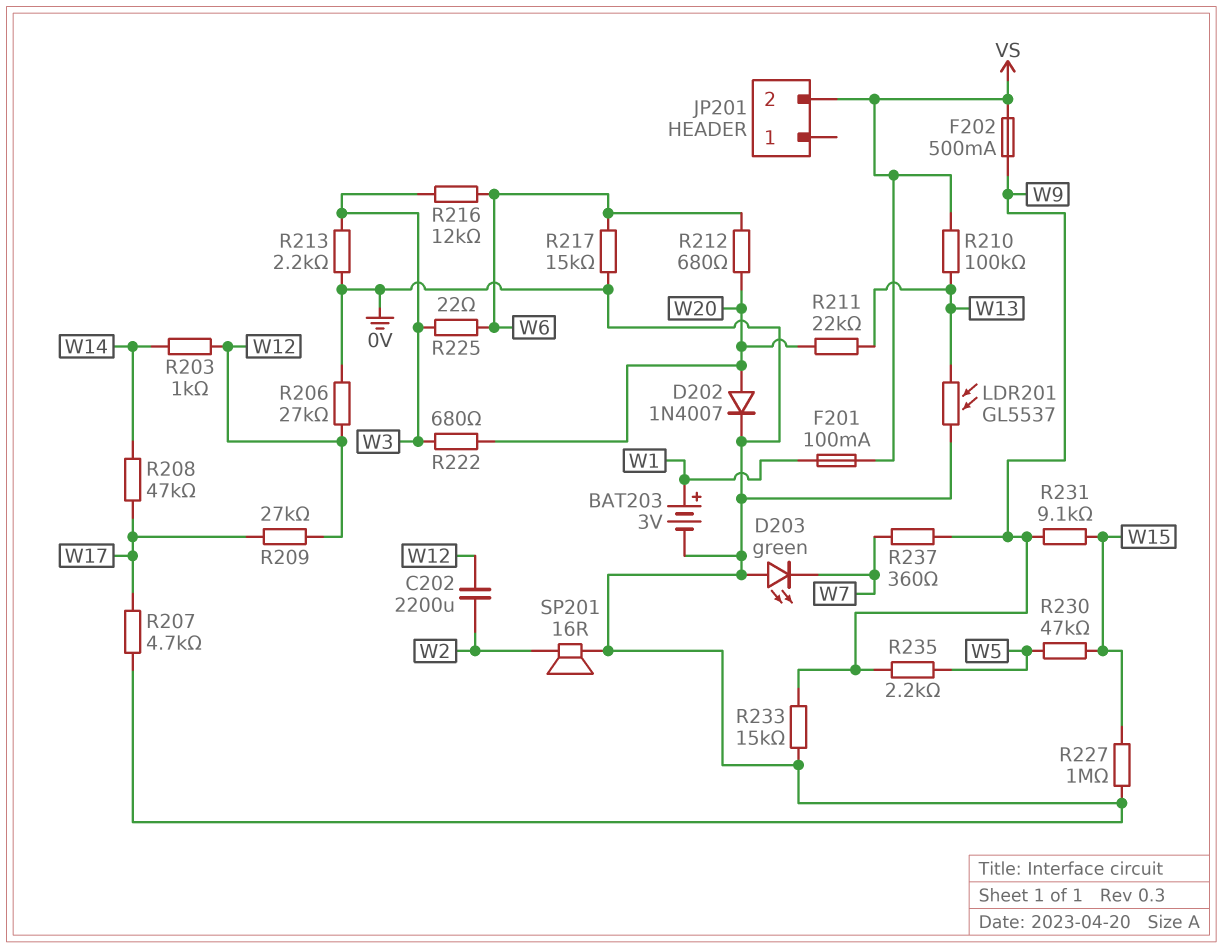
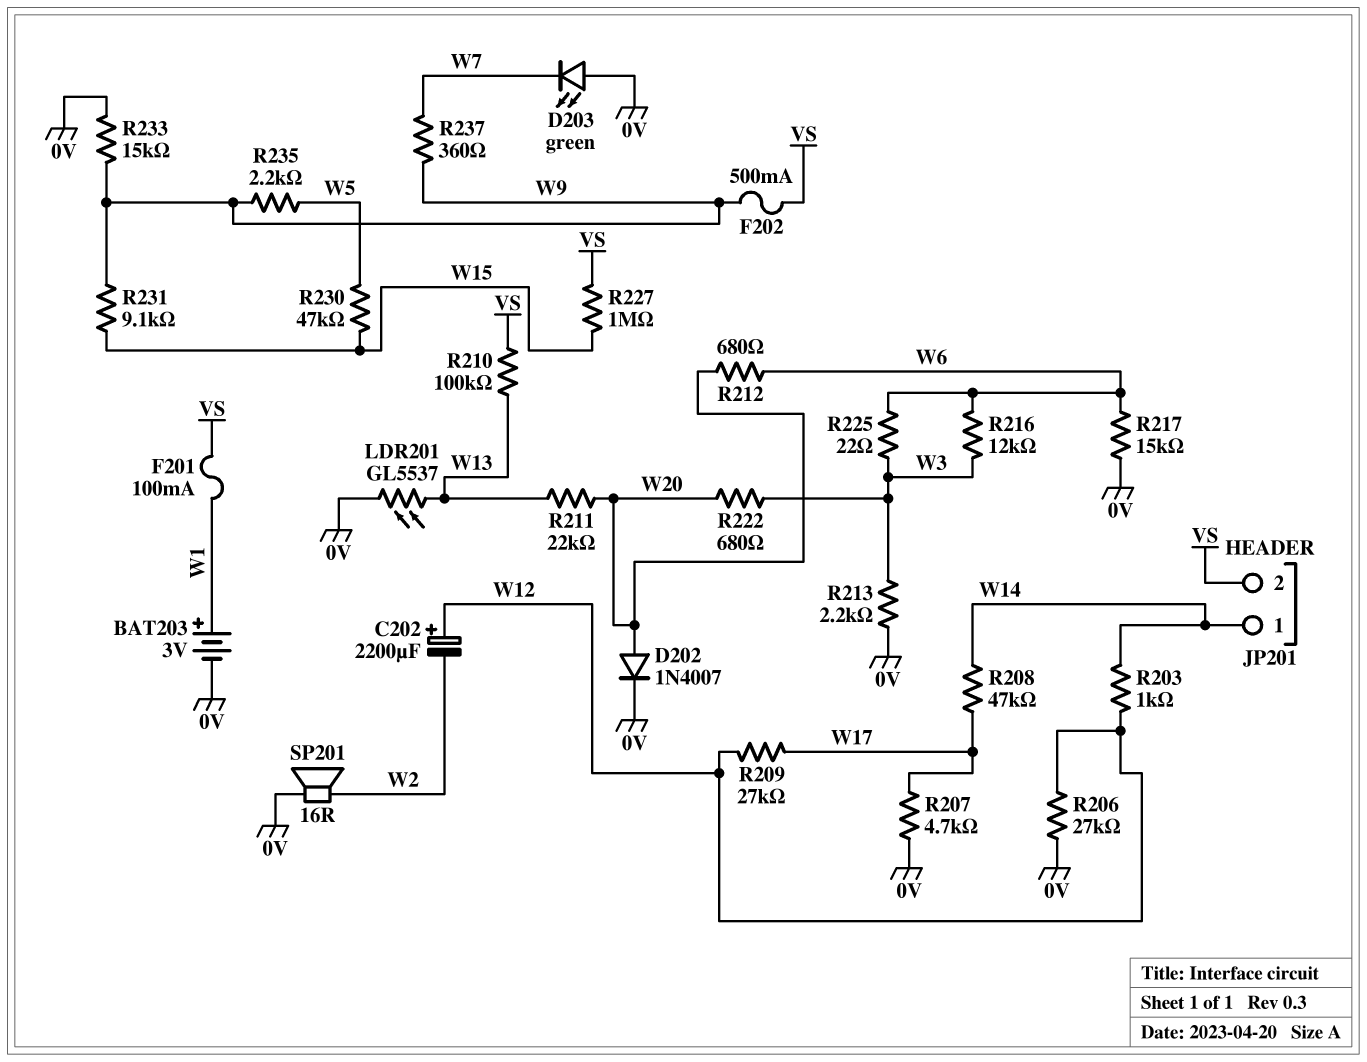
C202: 2200uF (W2, W12) -> 2200uF (plus W12, minus W2)
JP201 pin 1: none -> W14
R227: 1M (0V, W15) -> 1M (VS, W15)

